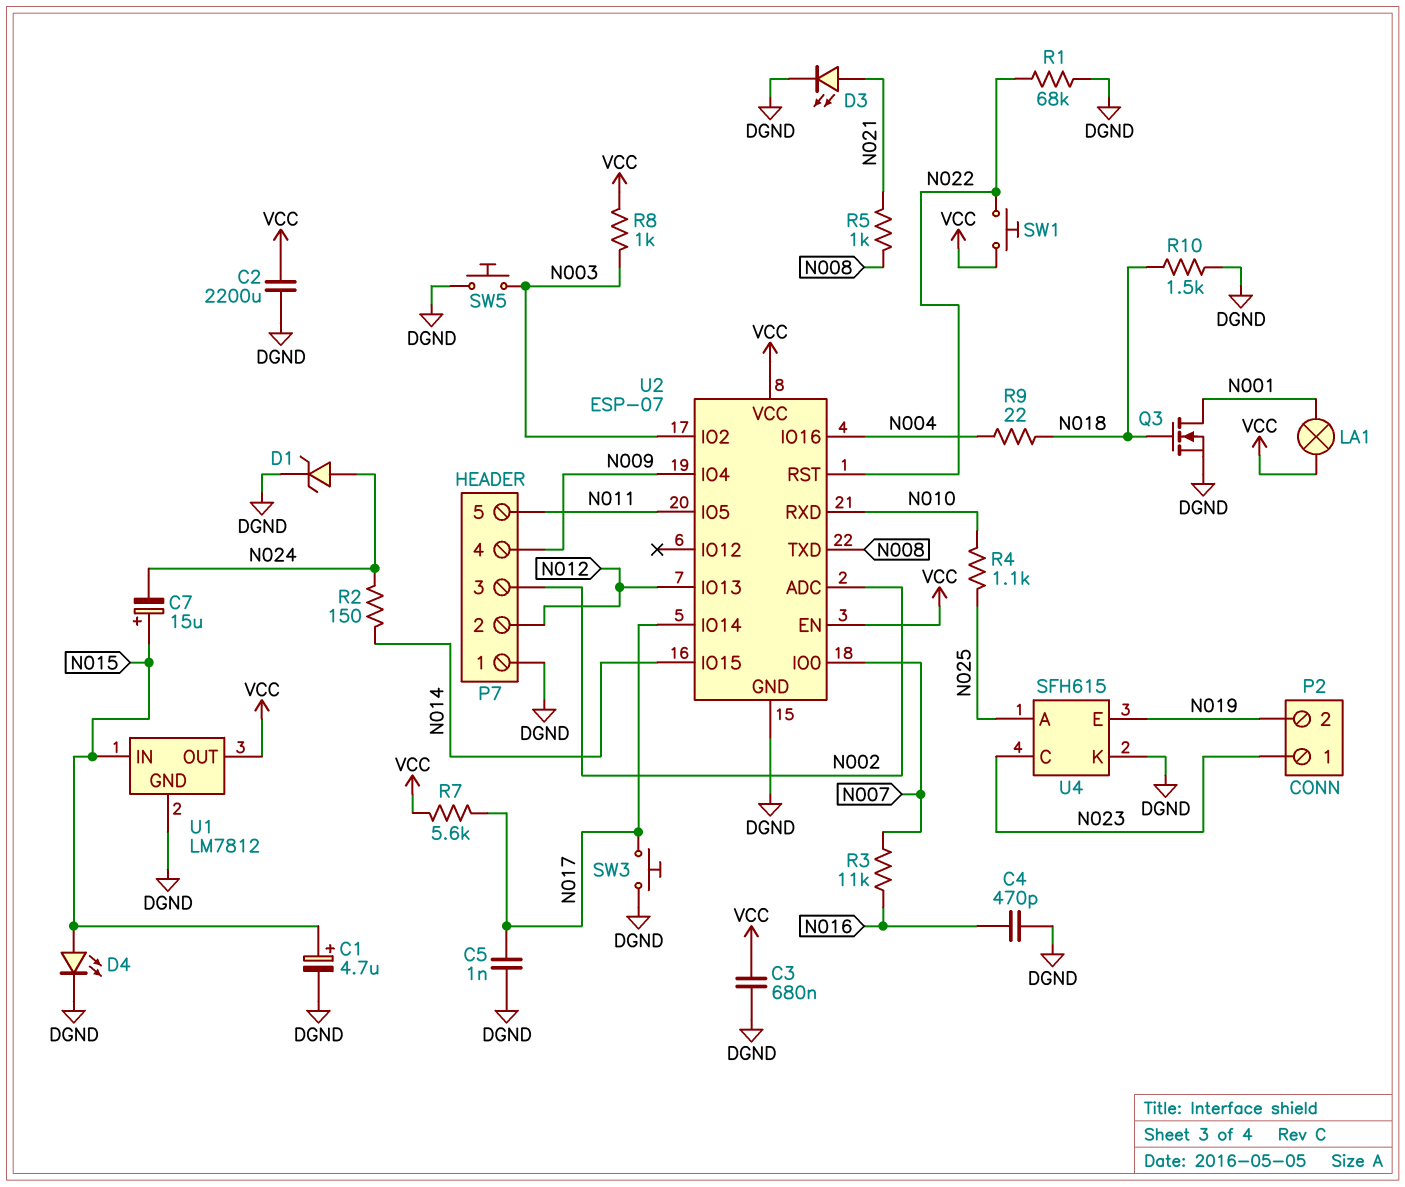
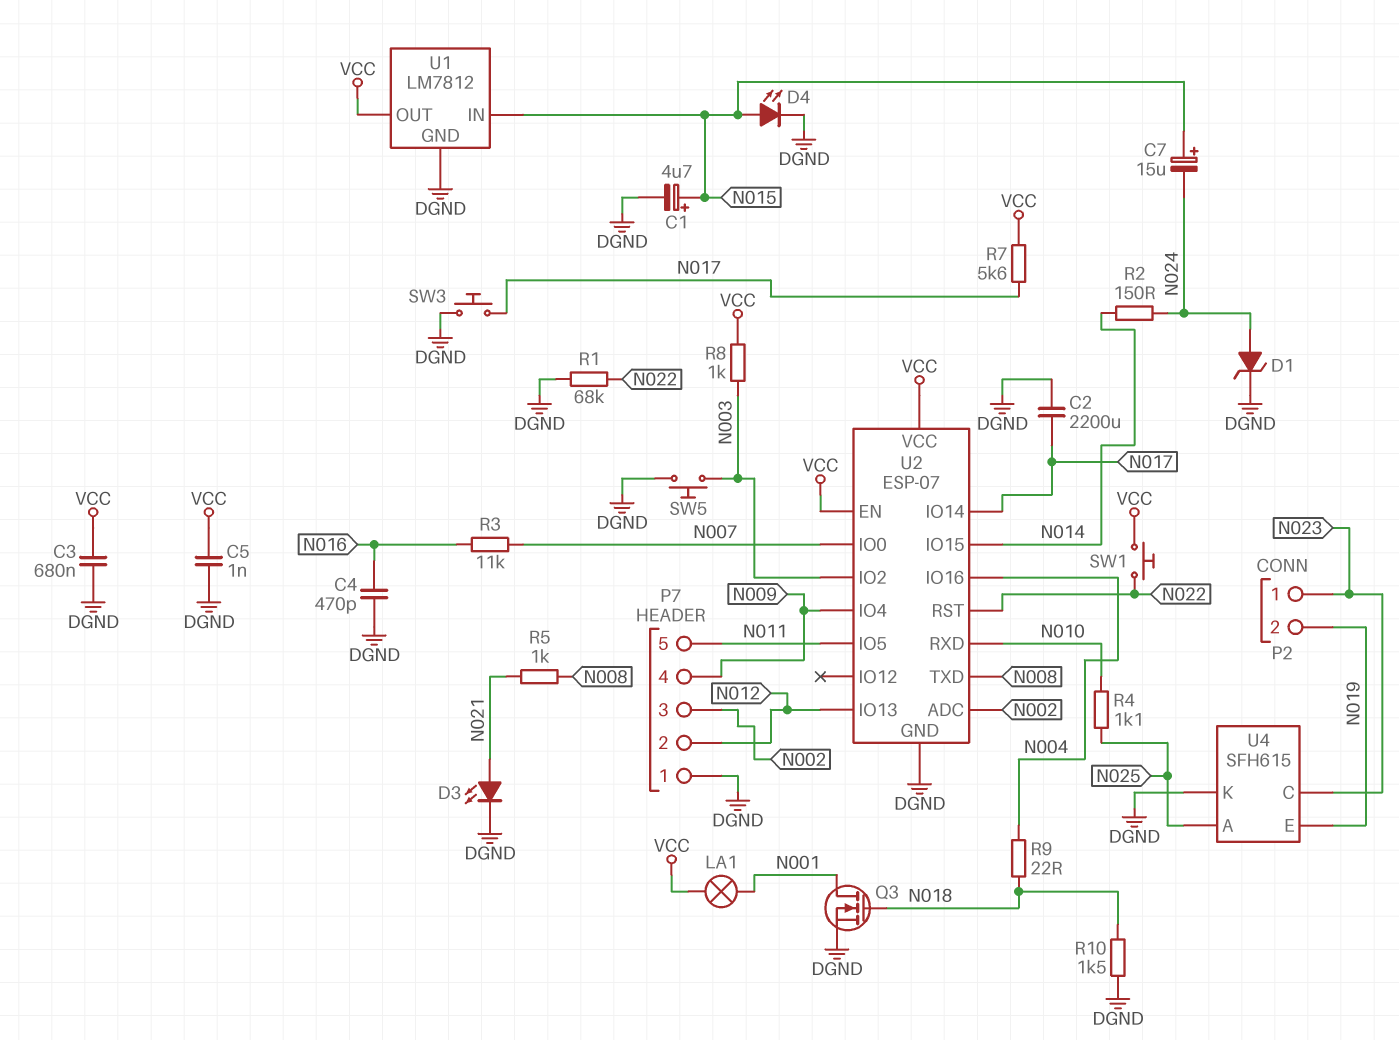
C2: 2200uF (DGND, VCC) -> 2200uF (DGND, N017)
C5: 1nF (DGND, N017) -> 1nF (DGND, VCC)

